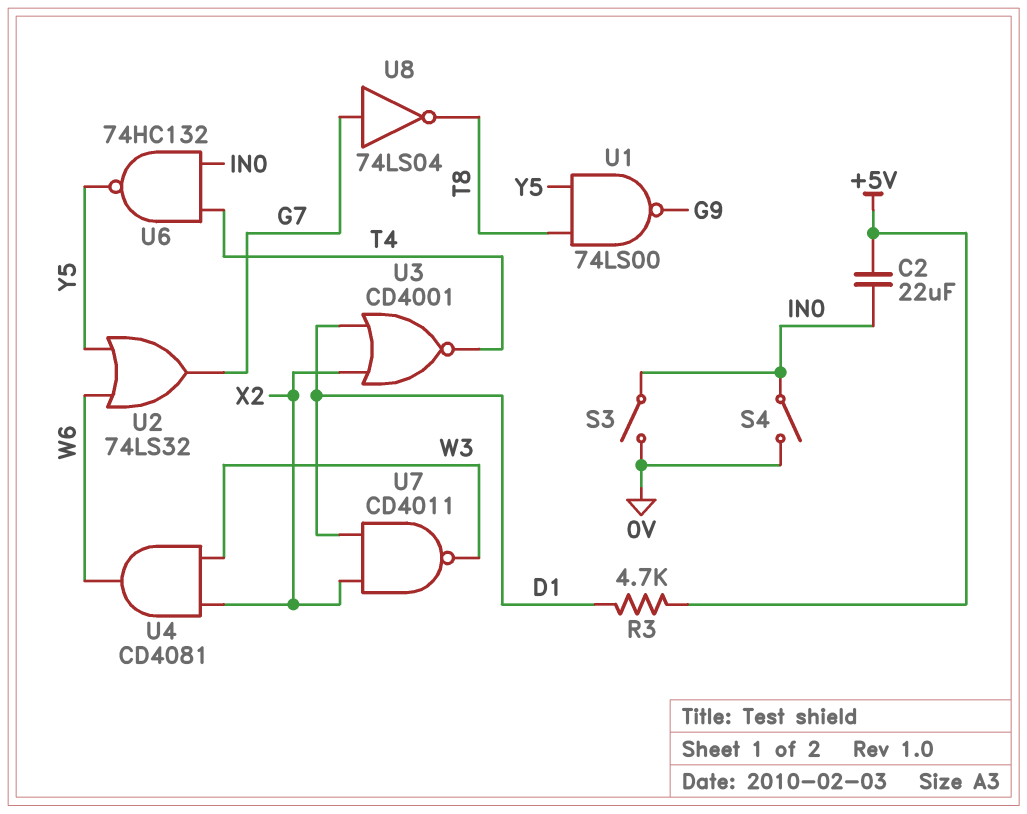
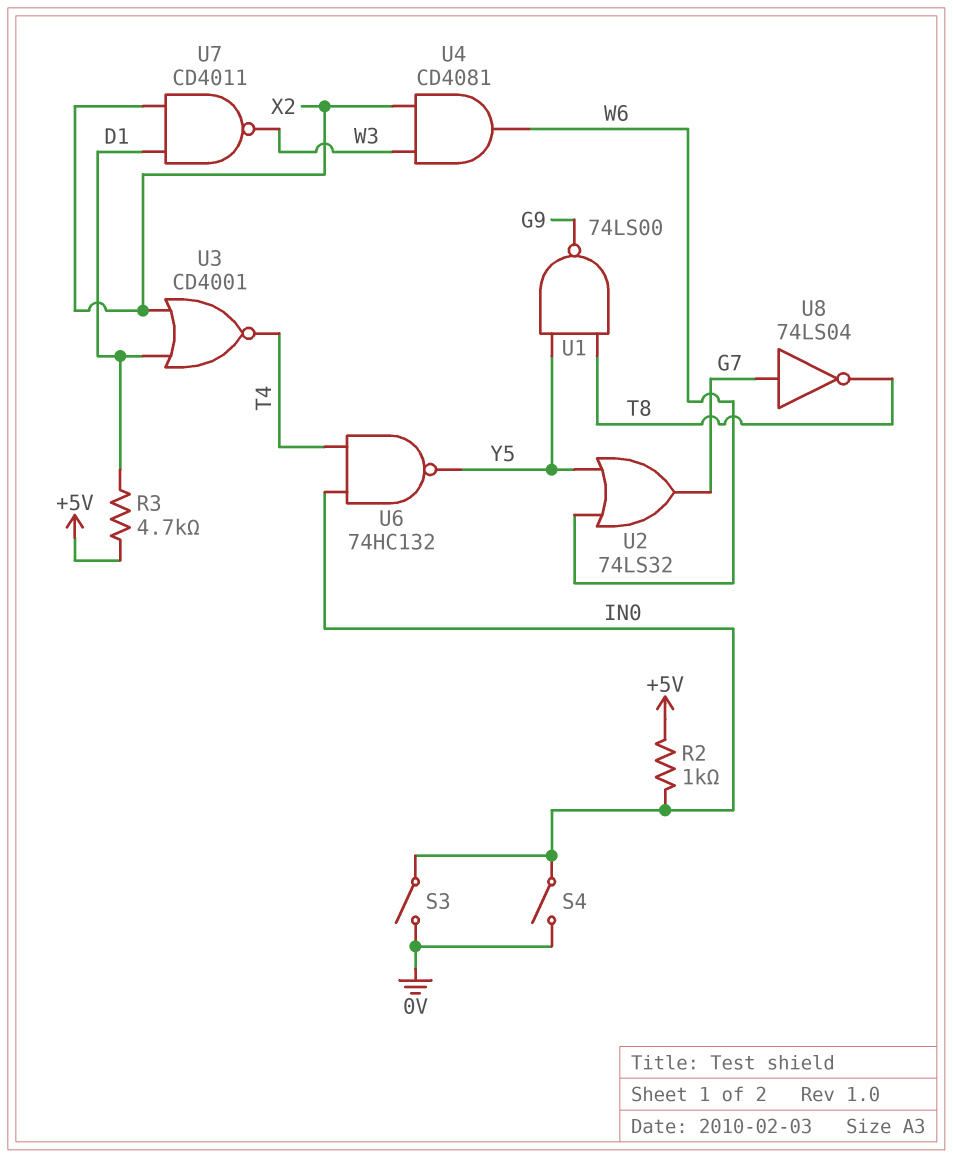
C2: 22uF (+5V, IN0) -> none
R2: none -> 1k (+5V, IN0)

